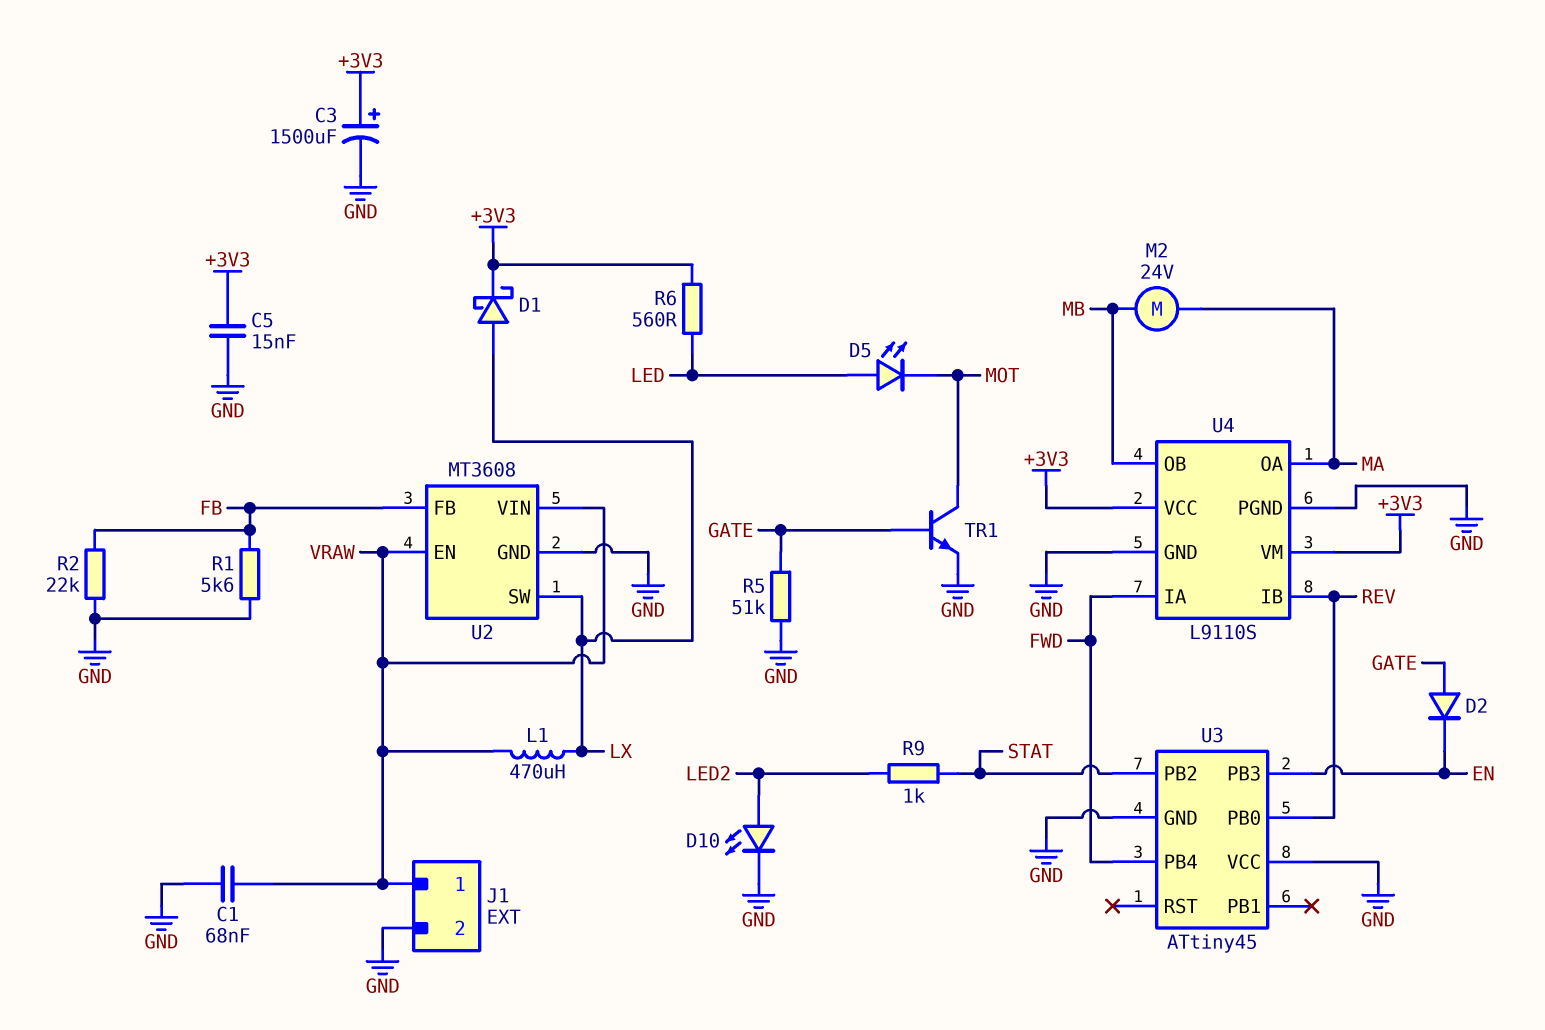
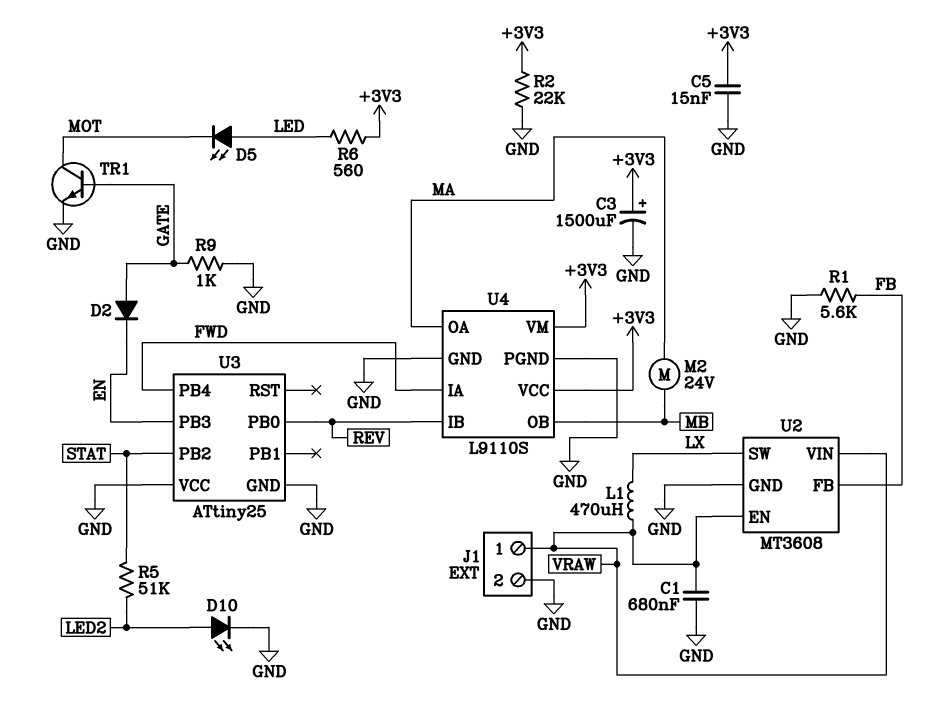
C1: 68nF (GND, VRAW) -> 680nF (GND, VRAW)
D1: schottky (A LX, K +3V3) -> none
R2: 22k (FB, GND) -> 22k (+3V3, GND)
R5: 51k (GATE, GND) -> 51k (LED2, STAT)
R9: 1k (LED2, STAT) -> 1k (GATE, GND)
U3: ATtiny45 -> ATtiny25

